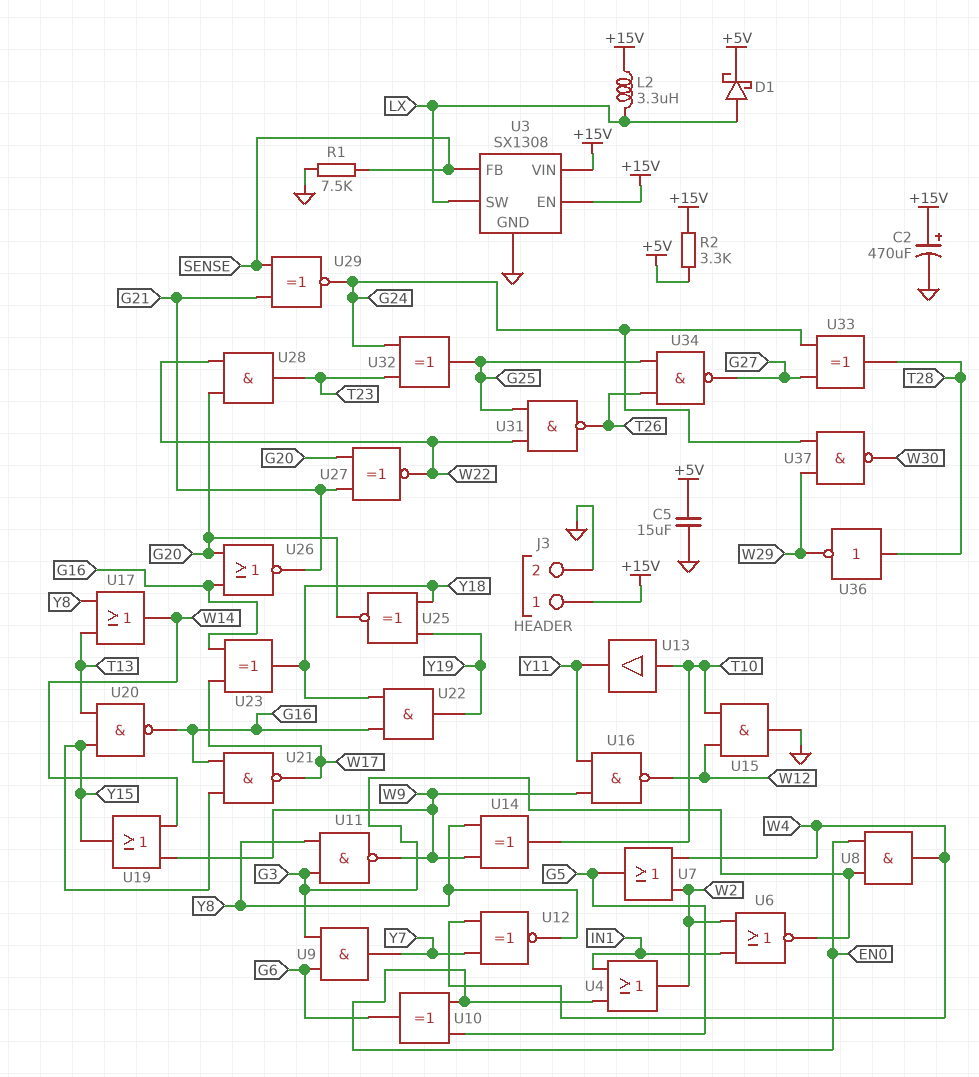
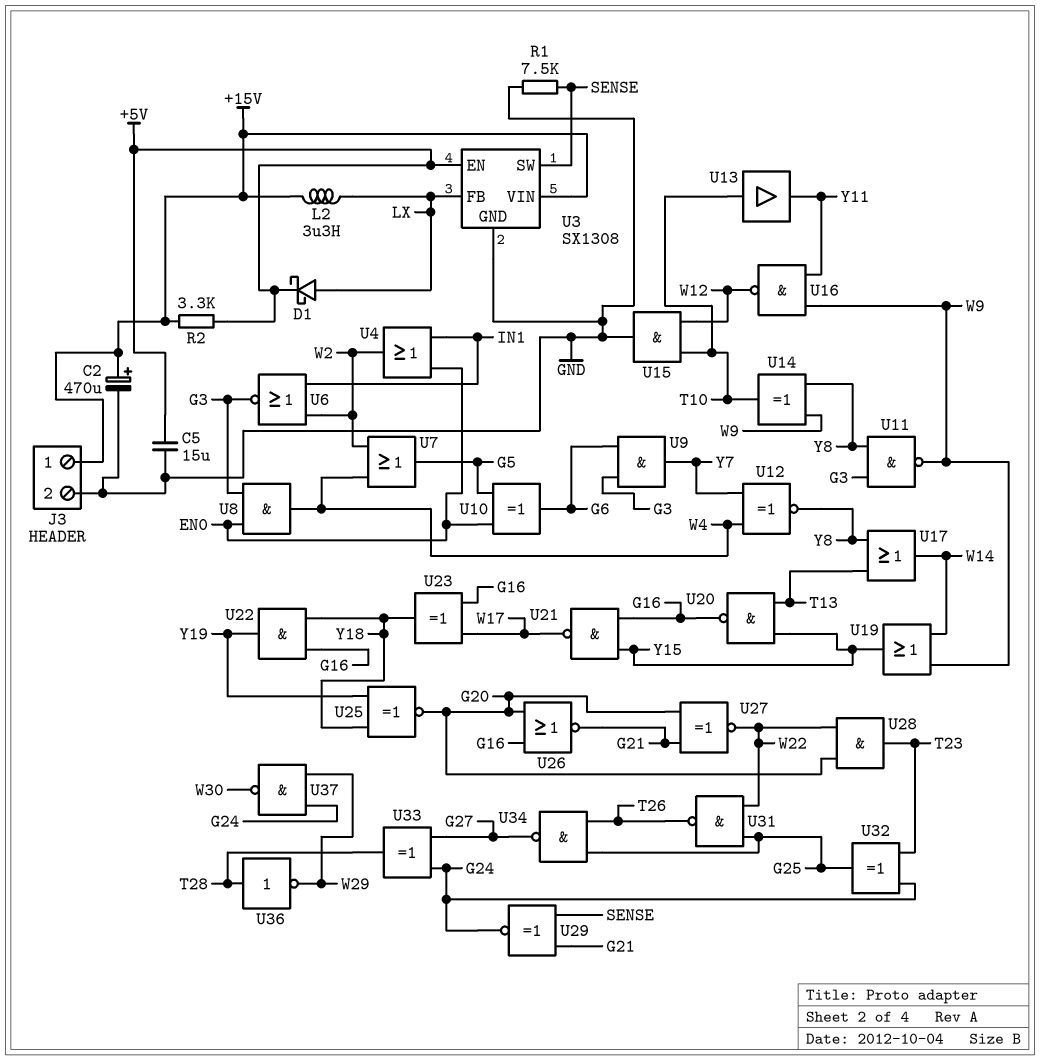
U3 pin EN: +15V -> +5V
U3 pin FB: SENSE -> LX
U3 pin SW: LX -> SENSE

